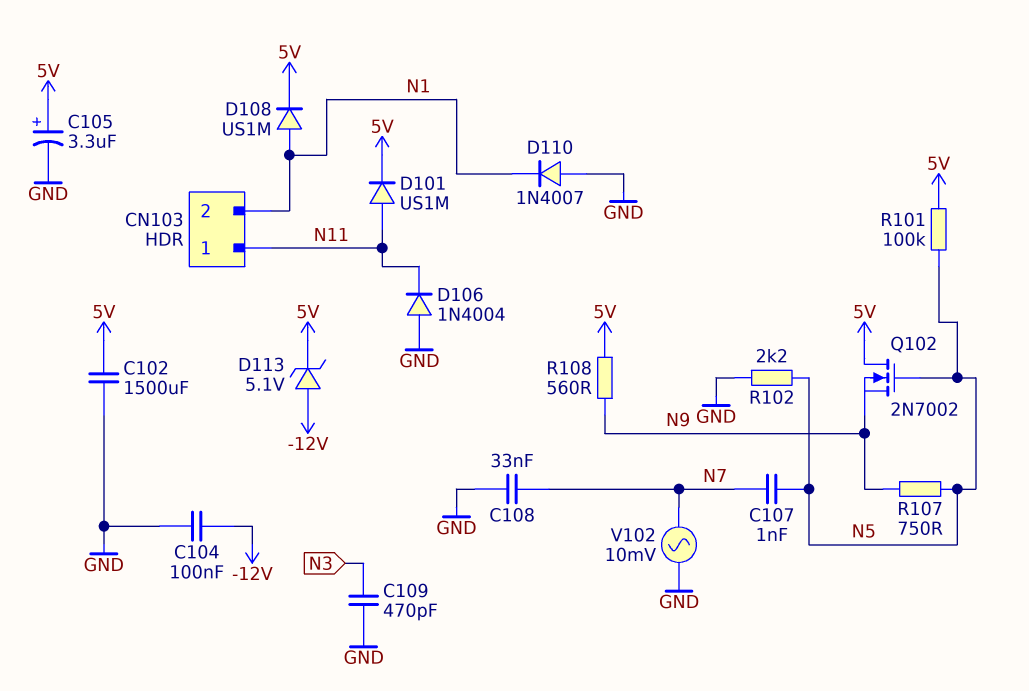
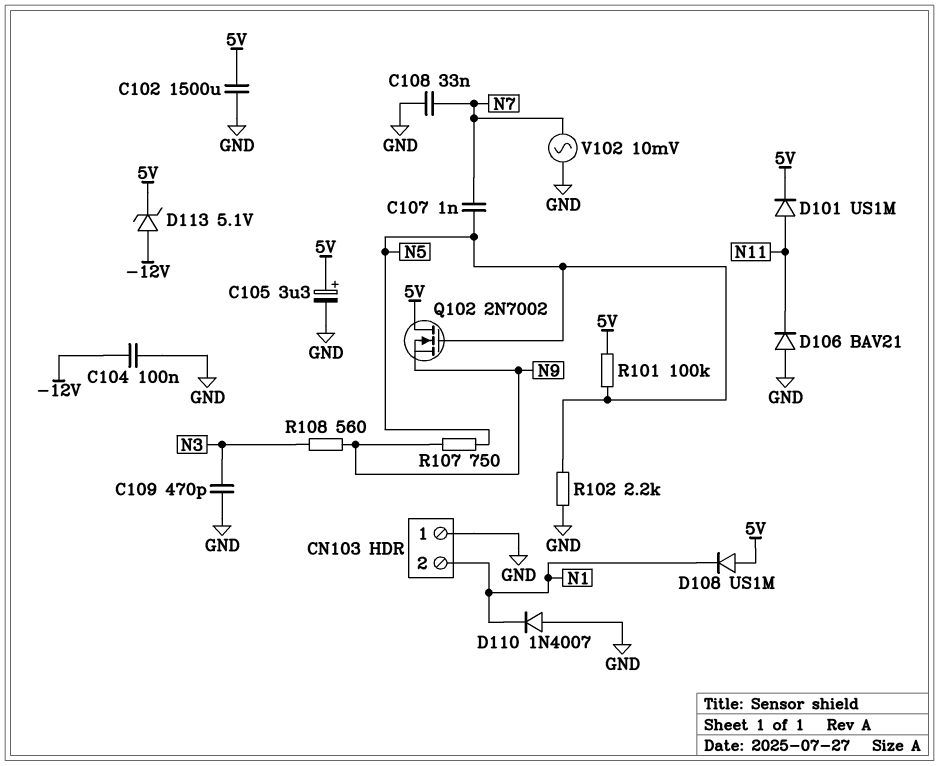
CN103 pin 1: N11 -> GND
D106: diode 1N4004 (A GND, K N11) -> diode BAV21 (A GND, K N11)
D108: diode US1M (A N1, K 5V) -> diode US1M (A 5V, K N1)
R108: 560 (5V, N9) -> 560 (N3, N9)

